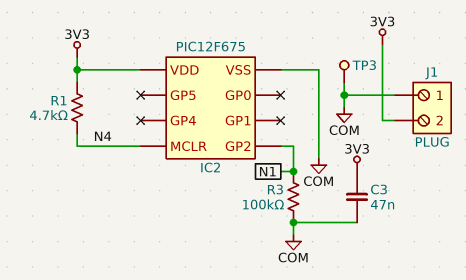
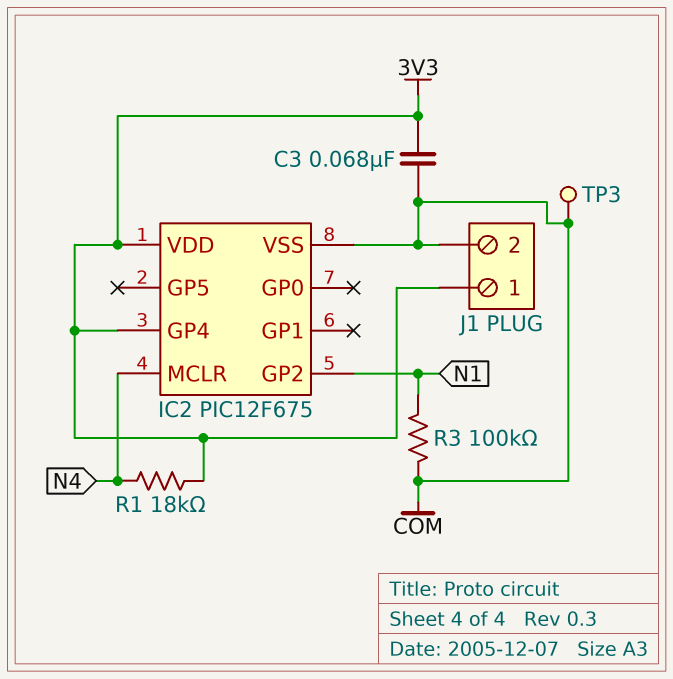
C3: 47nF (3V3, COM) -> 68nF (3V3, COM)
IC2 pin GP4: none -> 3V3
J1 pin 1: COM -> 3V3
J1 pin 2: 3V3 -> COM
R1: 4.7k (3V3, N4) -> 18k (3V3, N4)

